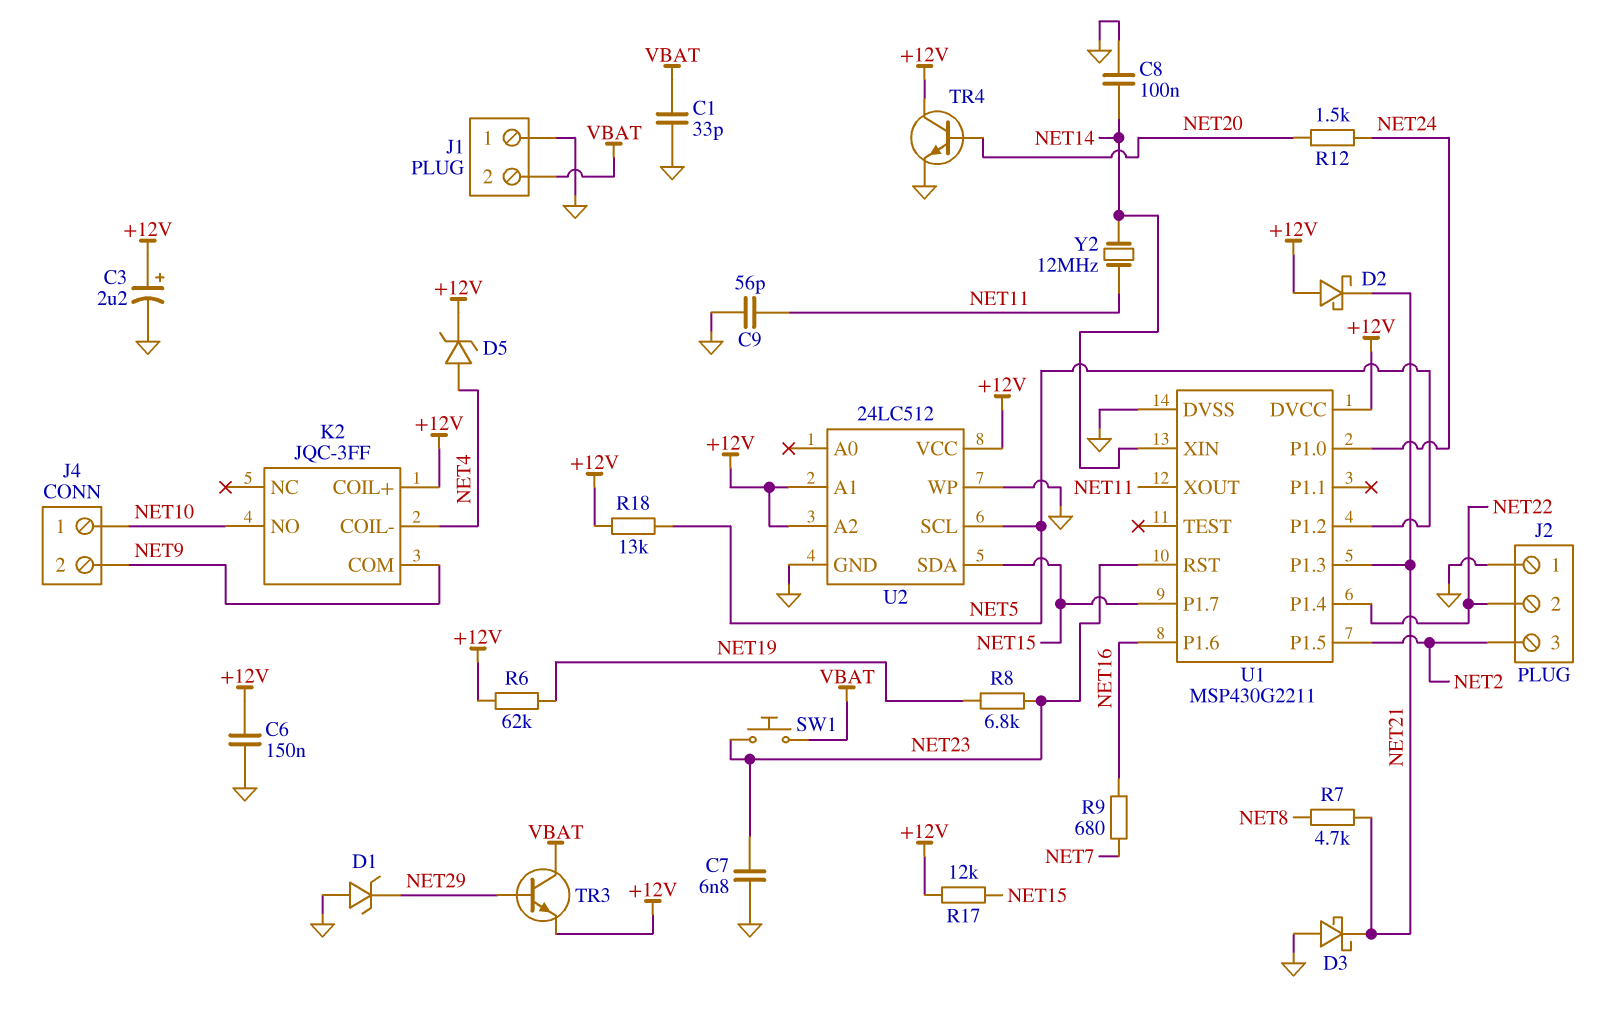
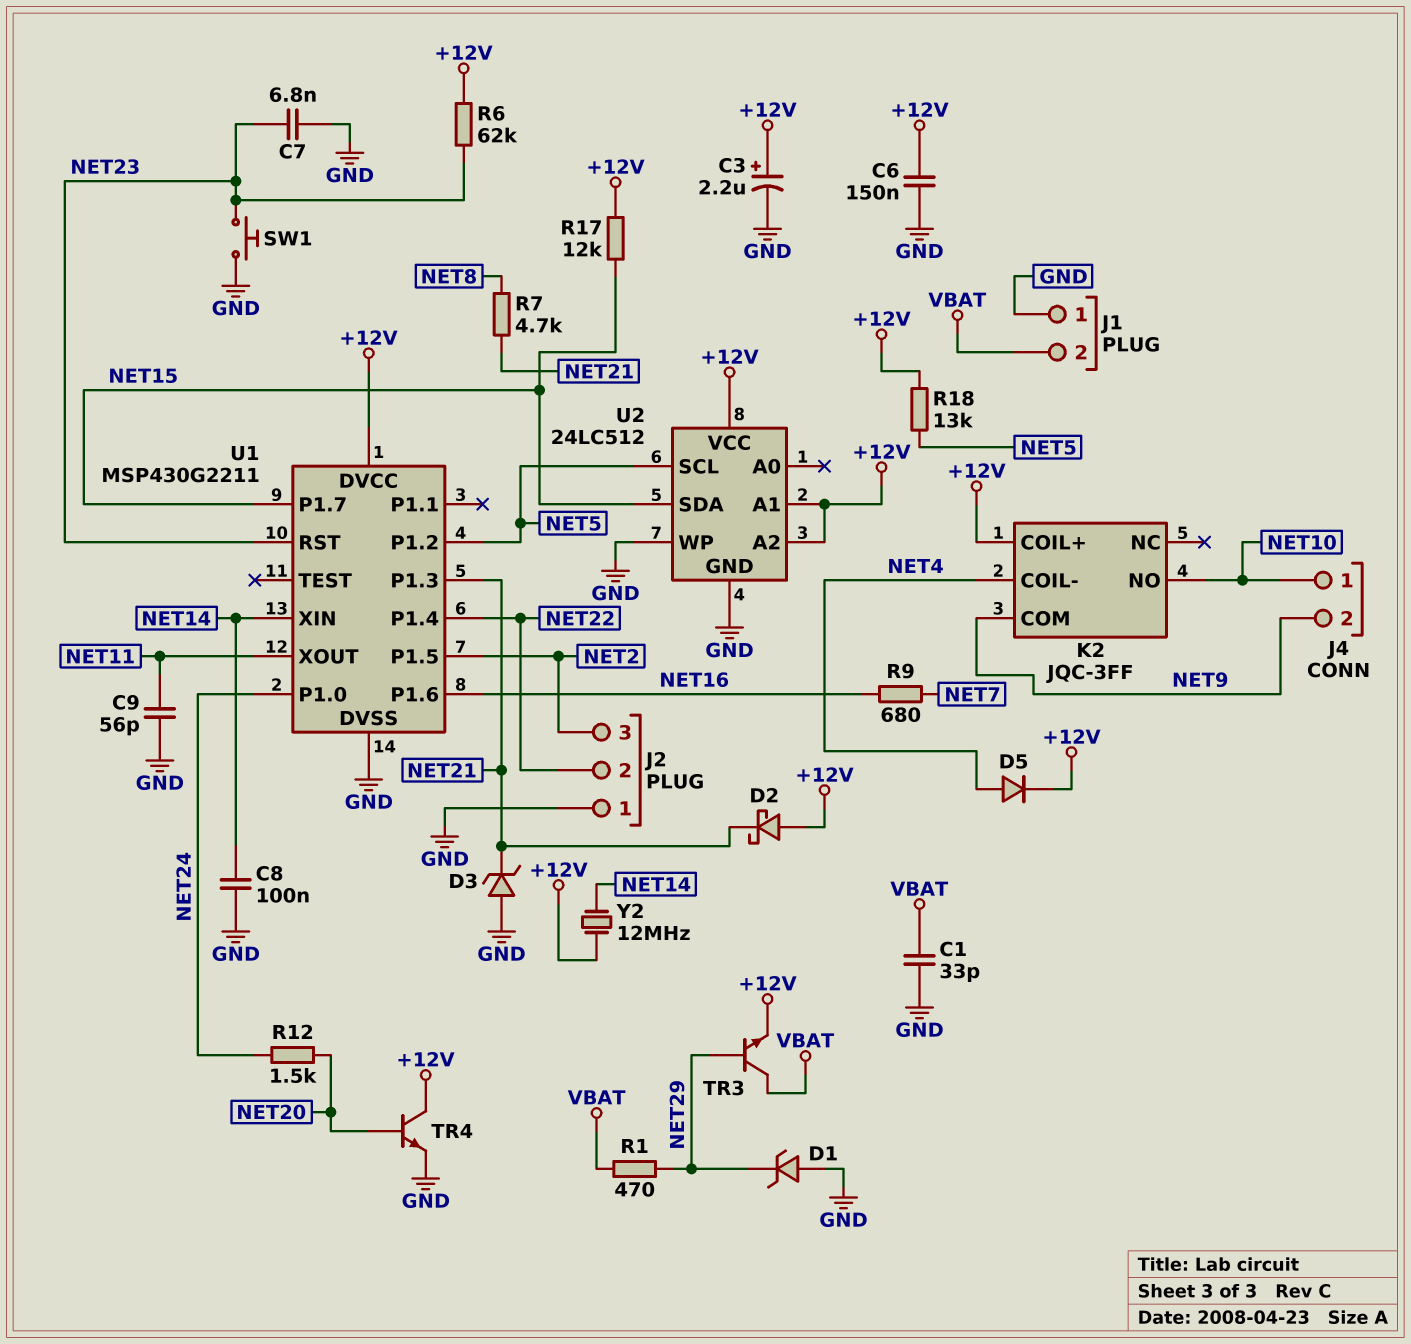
D3: schottky (A GND, K NET21) -> zener (A GND, K NET21)
D5: zener (A NET4, K +12V) -> diode (A NET4, K +12V)
R1: none -> 470 (NET29, VBAT)
R6: 62k (+12V, NET19) -> 62k (+12V, NET23)
R8: 6.8k (NET19, NET23) -> none
SW1: button (NET23, VBAT) -> button (GND, NET23)
Y2: 12MHz (NET11, NET14) -> 12MHz (+12V, NET14)

